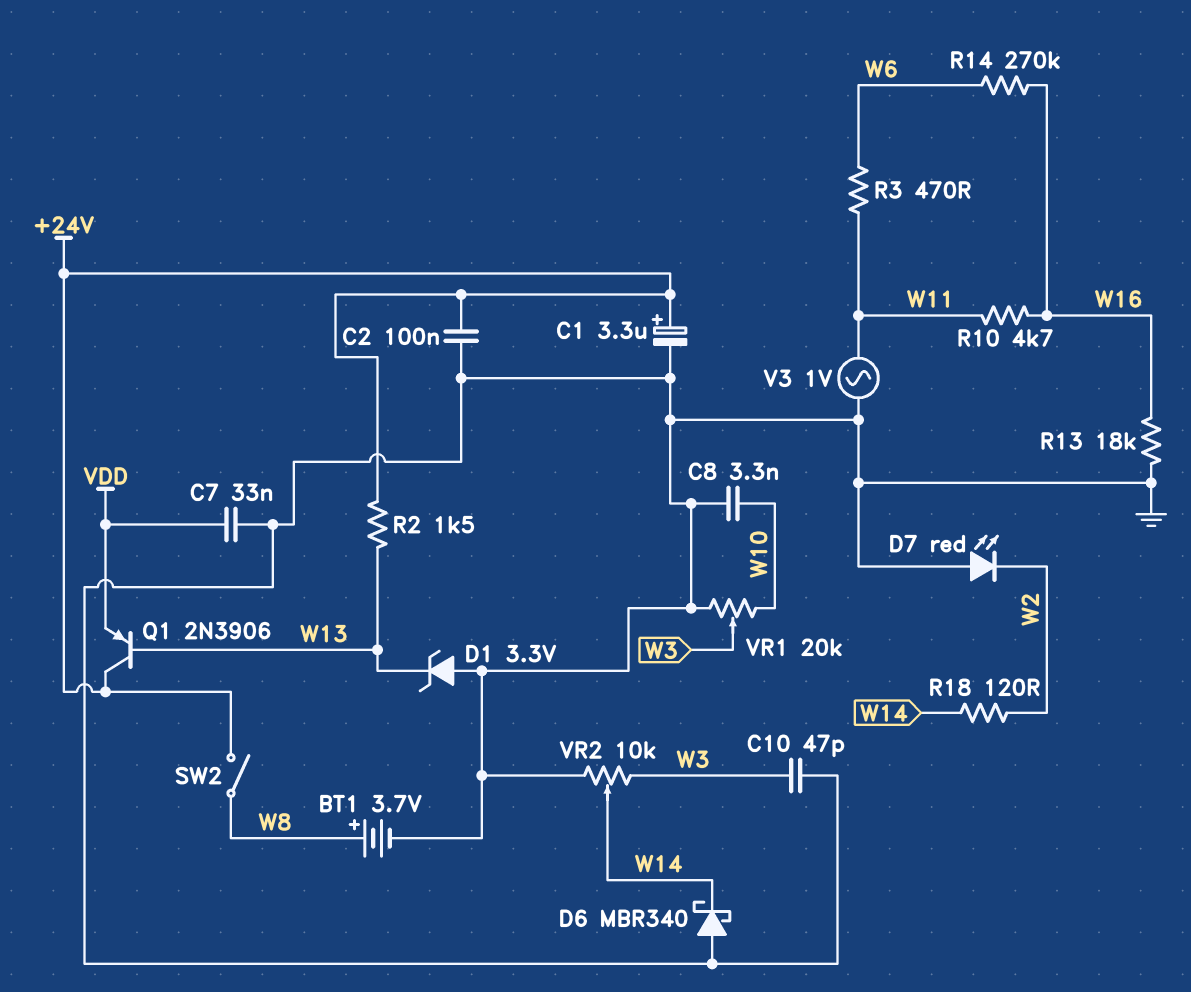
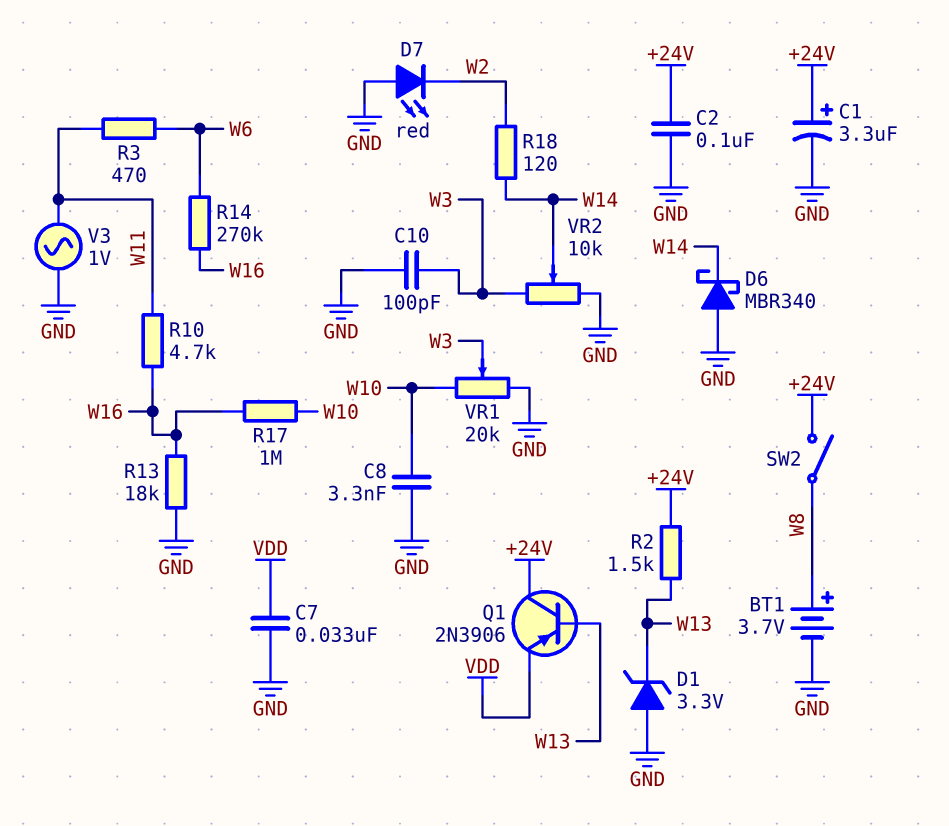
C10: 47pF (GND, W3) -> 100pF (GND, W3)
R17: none -> 1M (W10, W16)

